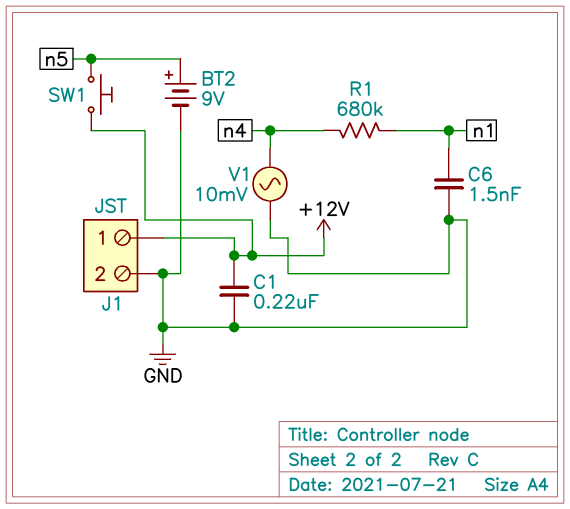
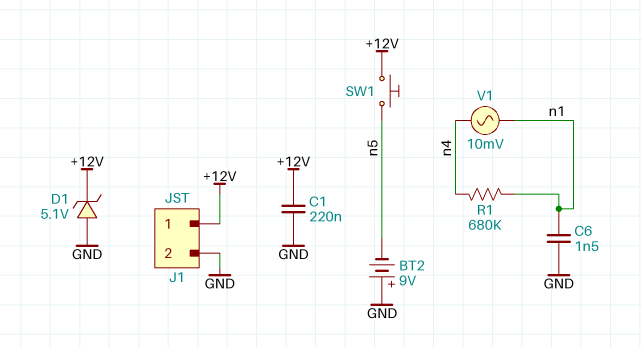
BT2: 9V (plus n5, minus GND) -> 9V (plus GND, minus n5)
D1: none -> zener 5.1V (A GND, K +12V)
V1: AC 10mV (GND, n4) -> AC 10mV (n1, n4)

